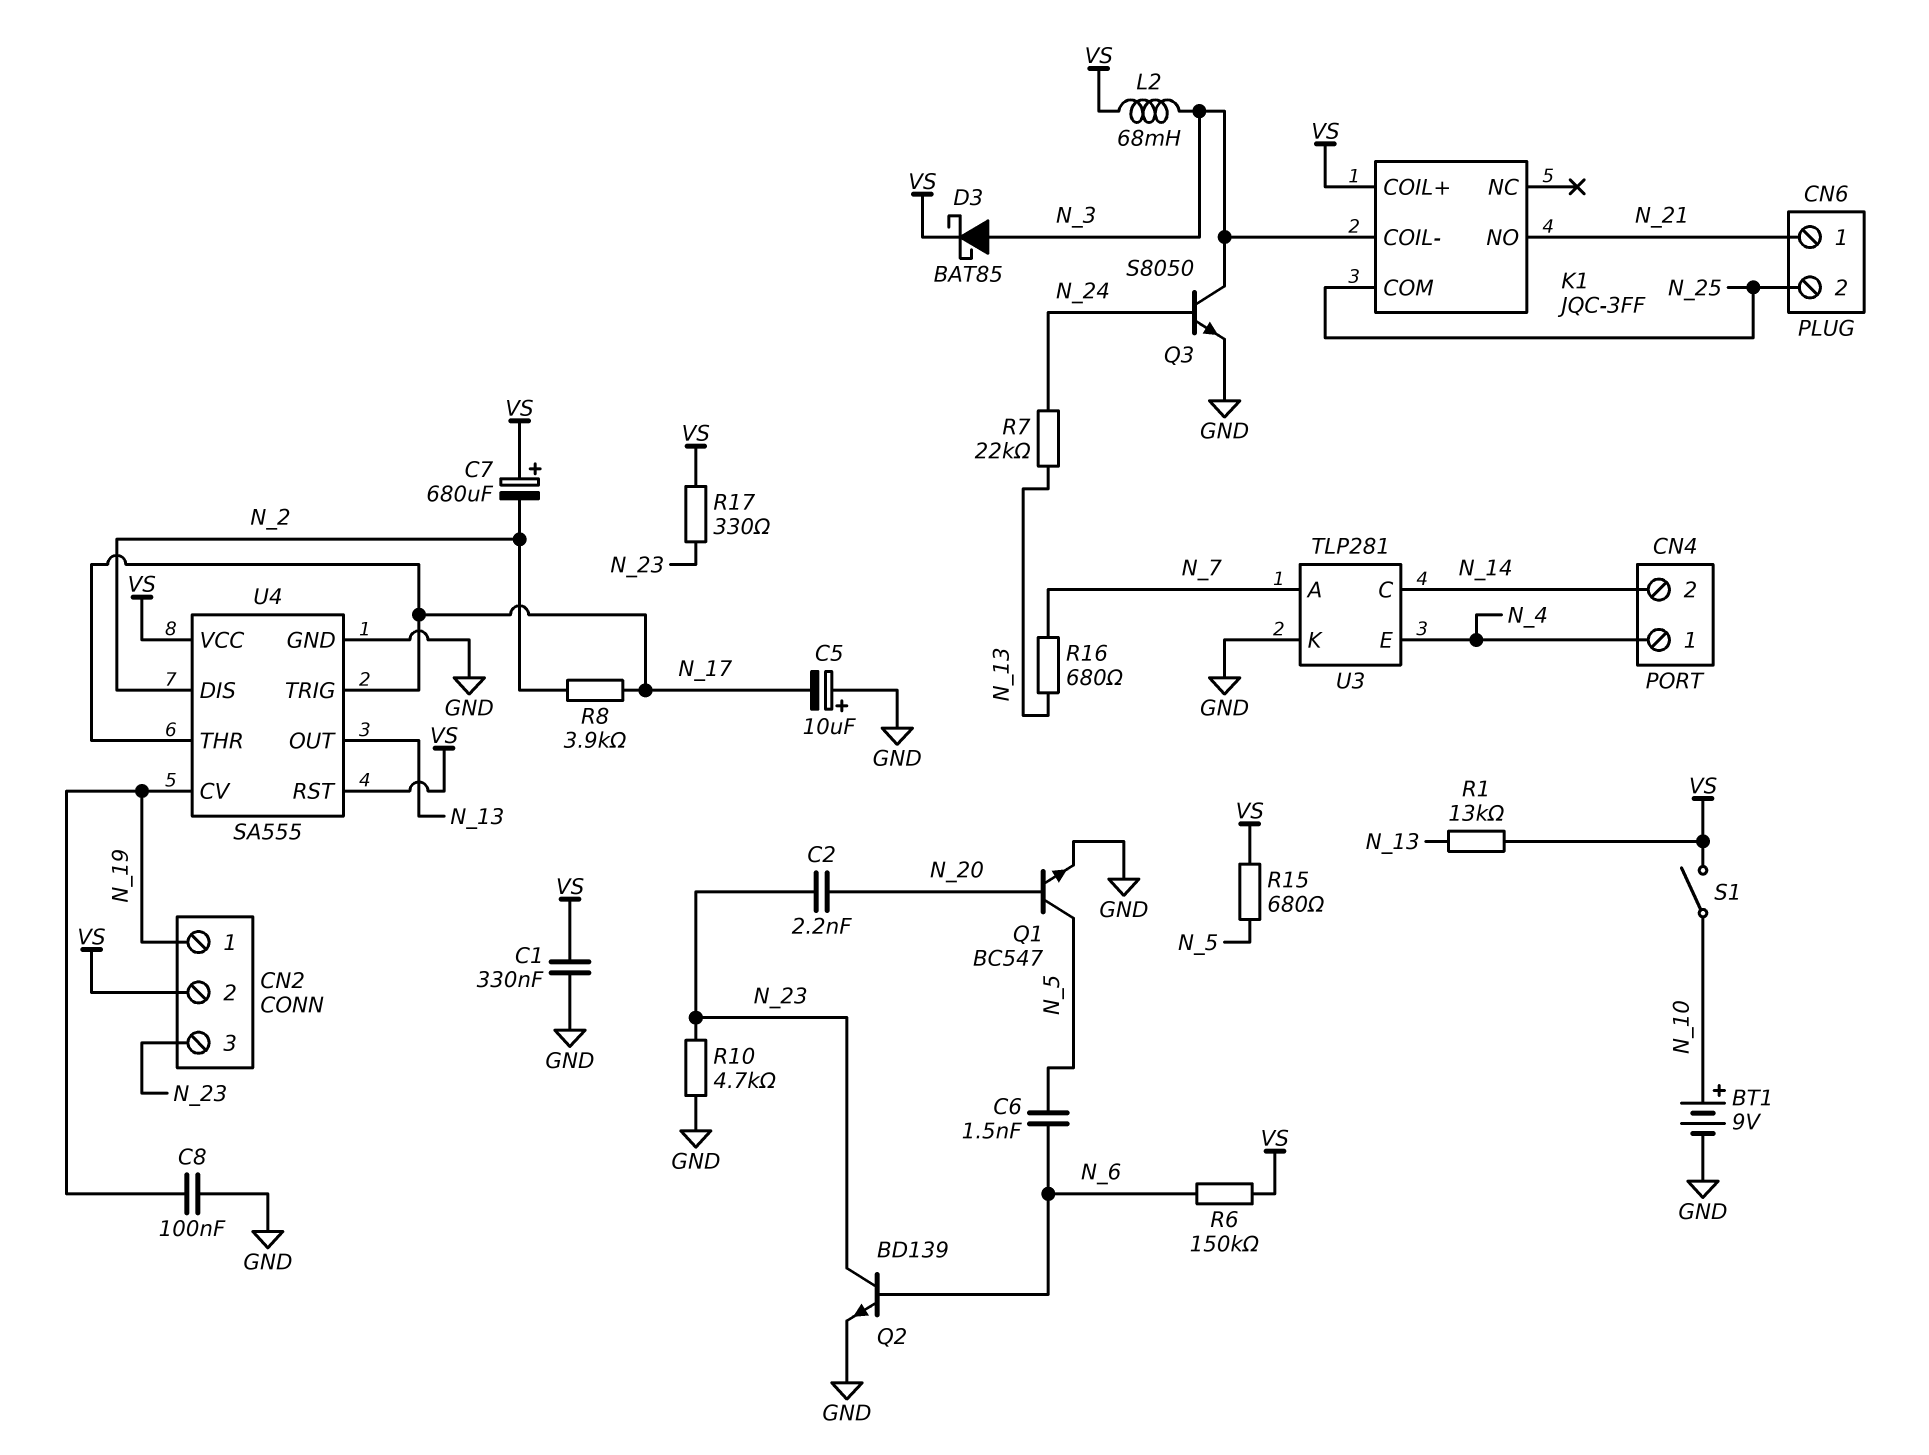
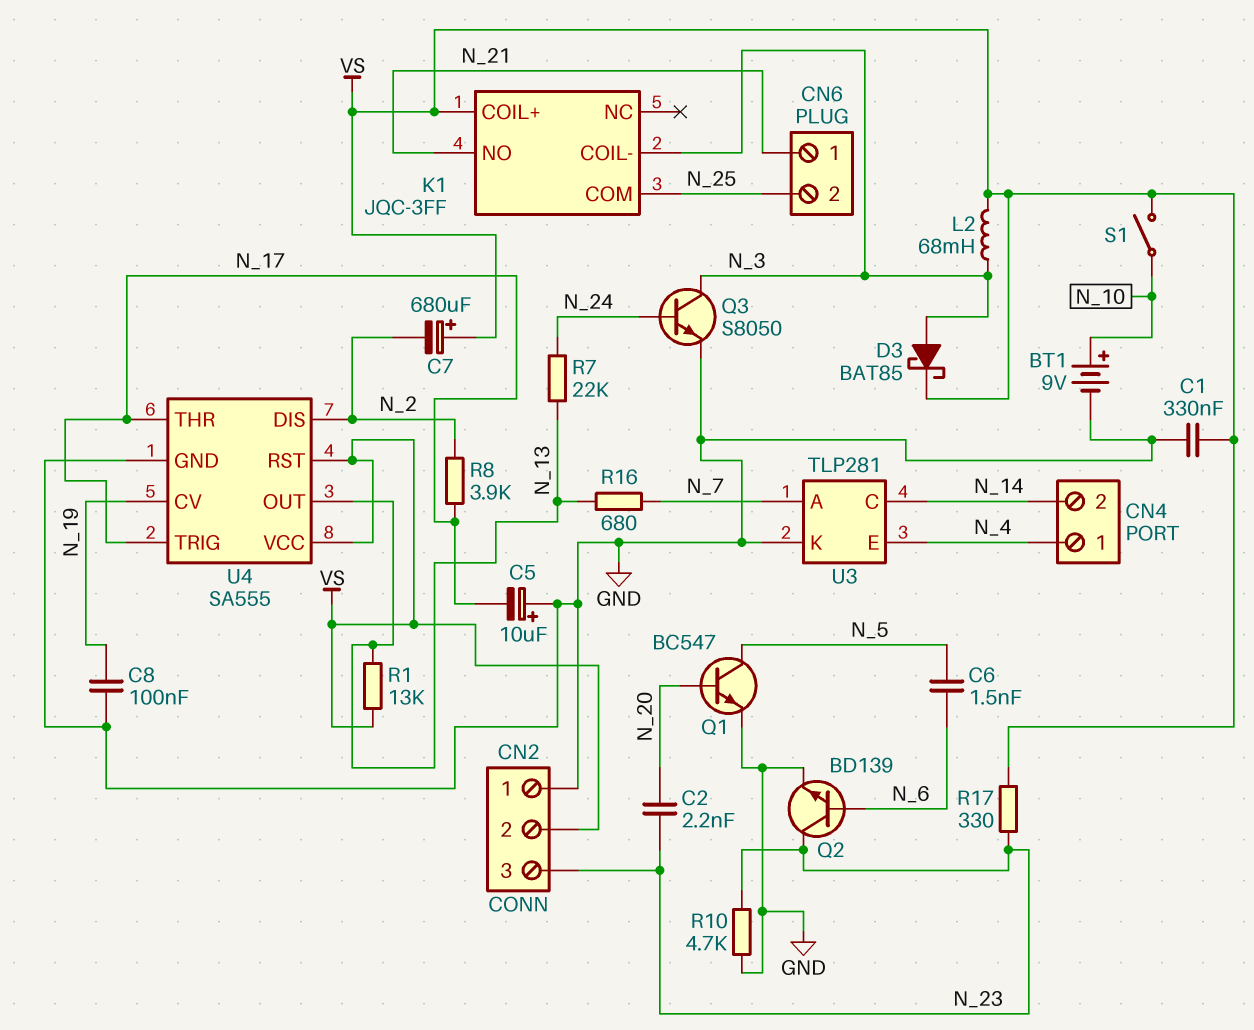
CN2 pin 1: N_19 -> GND
R6: 150k (N_6, VS) -> none
R15: 680 (N_5, VS) -> none

